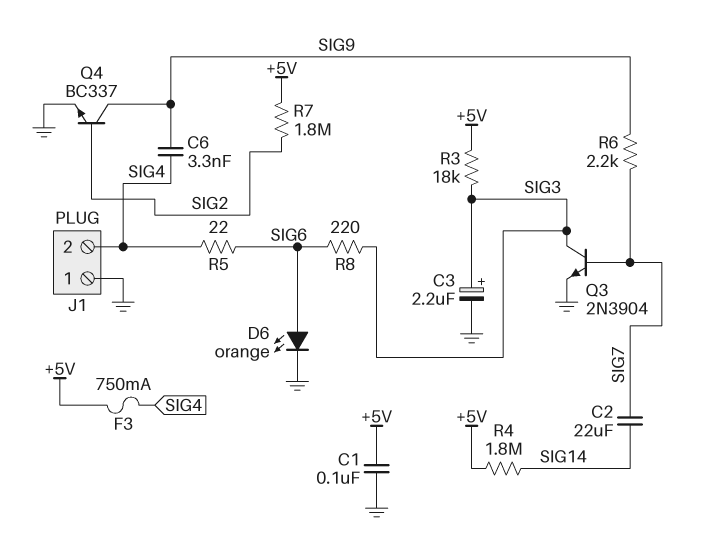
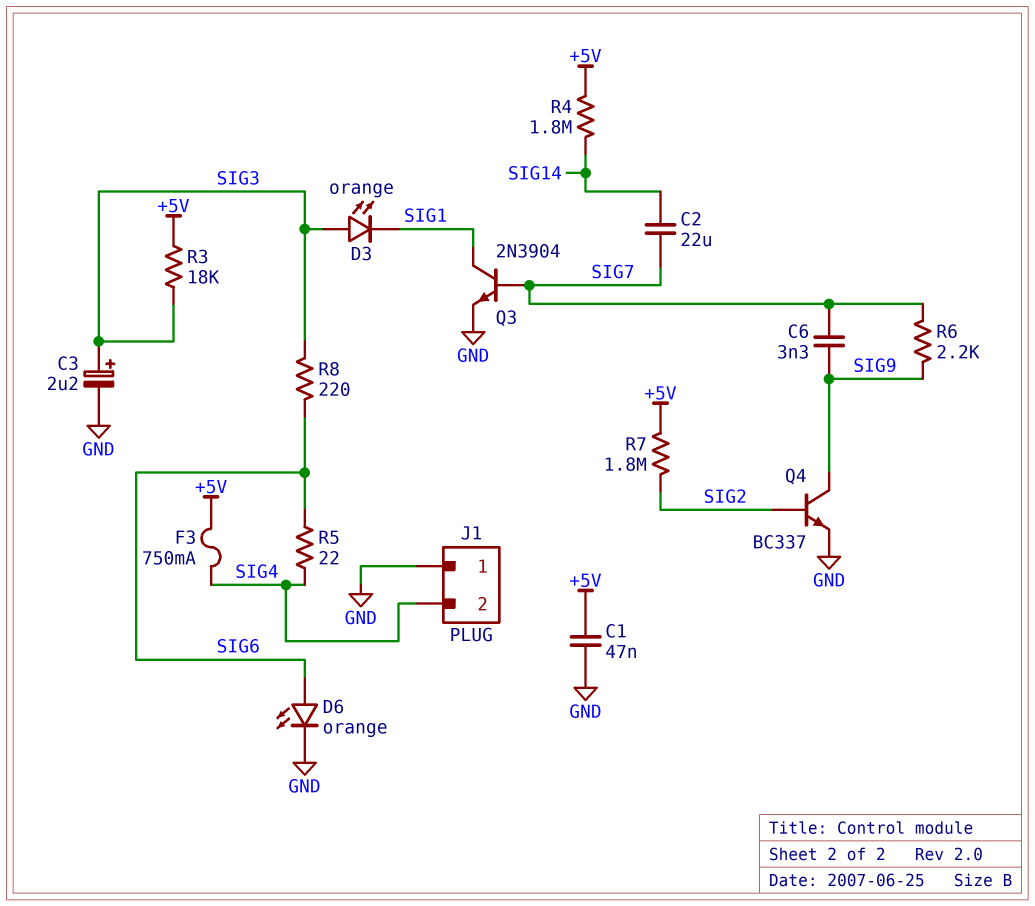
C1: 100nF (+5V, GND) -> 47nF (+5V, GND)
C6: 3.3nF (SIG4, SIG9) -> 3.3nF (SIG7, SIG9)
D3: none -> LED orange (A SIG3, K SIG1)
Q3: NPN 2N3904 (B SIG7, C SIG3, E GND) -> NPN 2N3904 (B SIG7, C SIG1, E GND)

